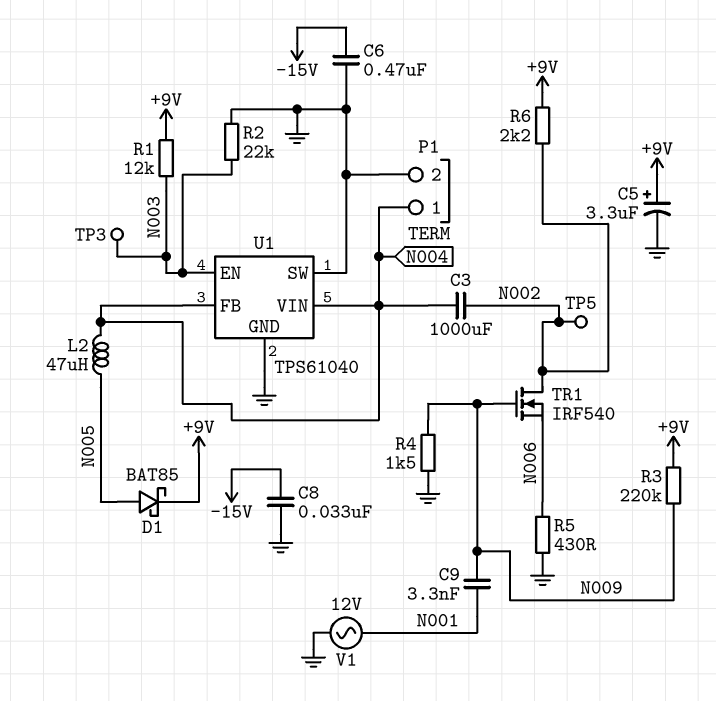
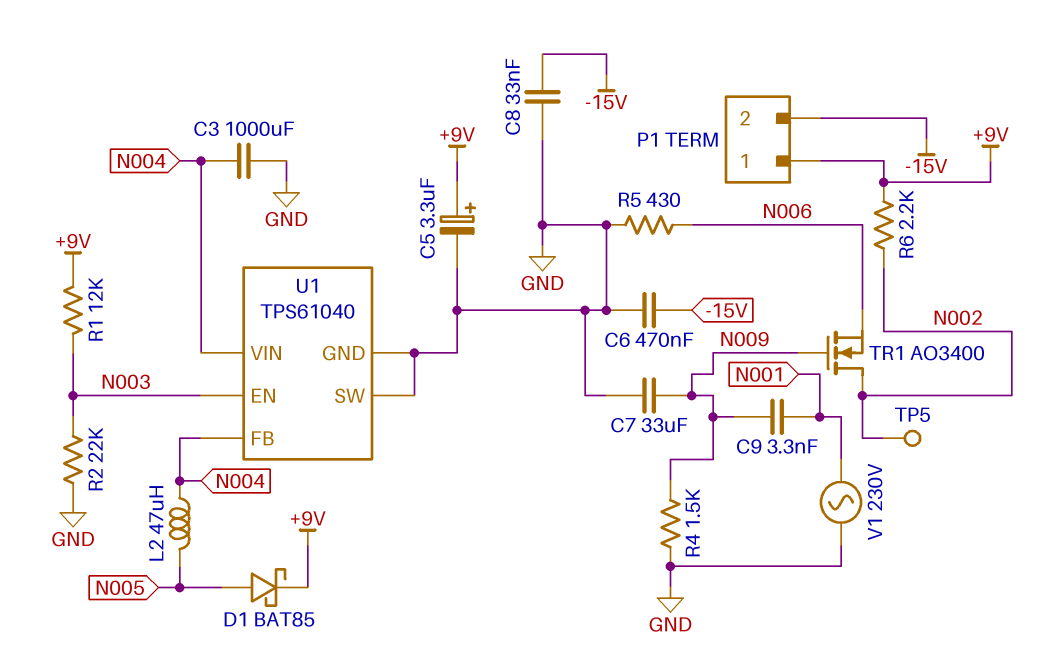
C3: 1000uF (N002, N004) -> 1000uF (GND, N004)
C7: none -> 33uF (GND, N009)
P1 pin 1: N004 -> +9V
P1 pin 2: GND -> -15V
R3: 220k (+9V, N009) -> none
TP3: test point (N003) -> none
TR1: NMOS IRF540 (G N009, D N002, S N006) -> NMOS AO3400 (G N009, D N002, S N006)
V1: AC 12V (GND, N001) -> AC 230V (GND, N001)

